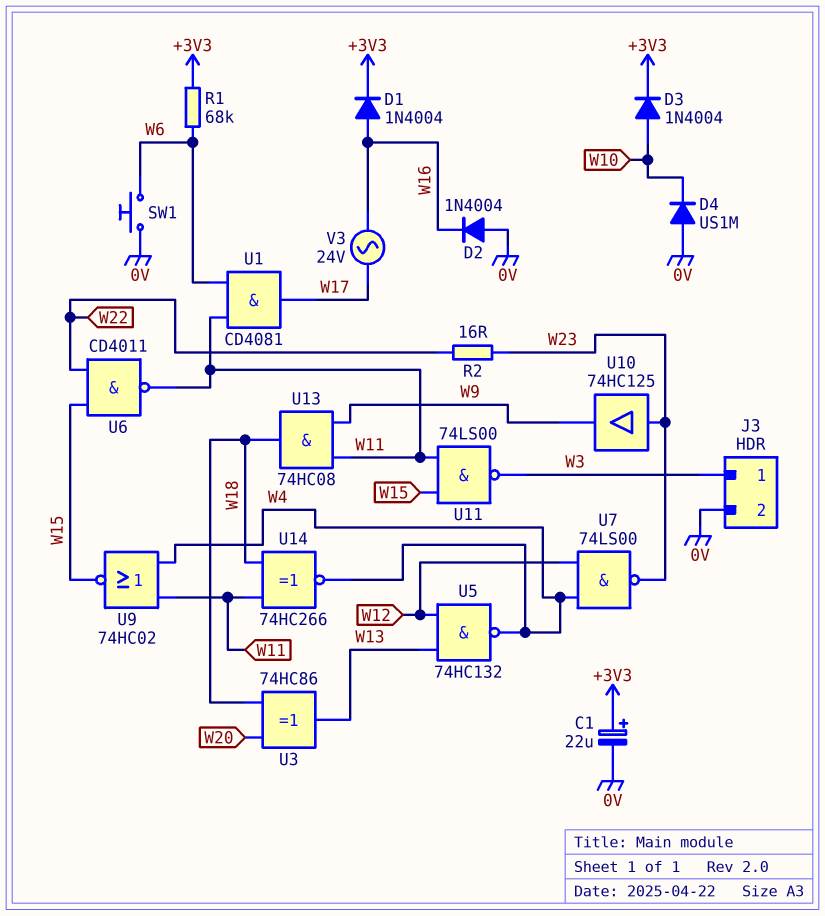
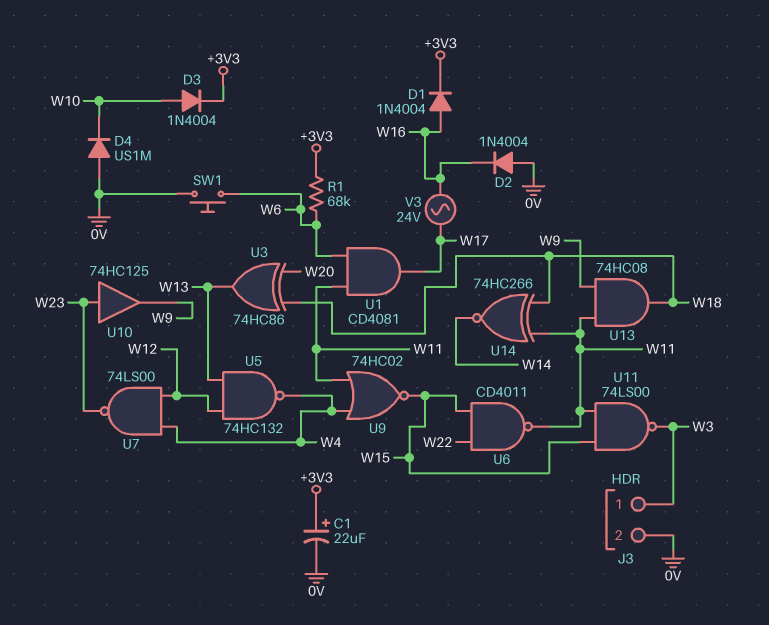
R2: 16 (W22, W23) -> none
U14: XNOR 74HC266 (in W11, in W18, out W4) -> XNOR 74HC266 (in W11, in W18, out W14)

